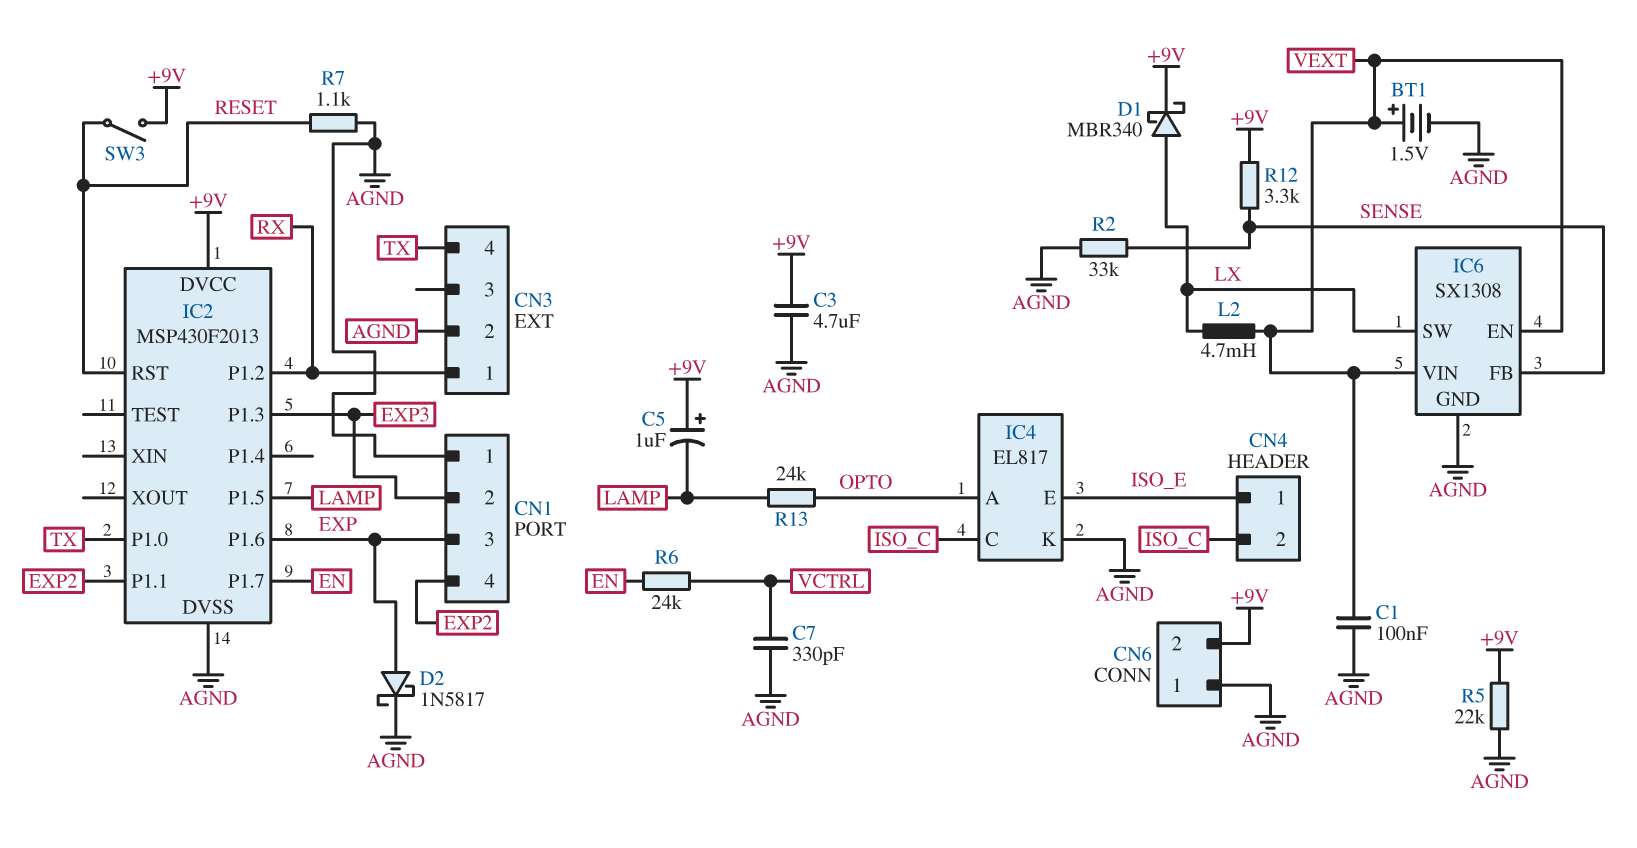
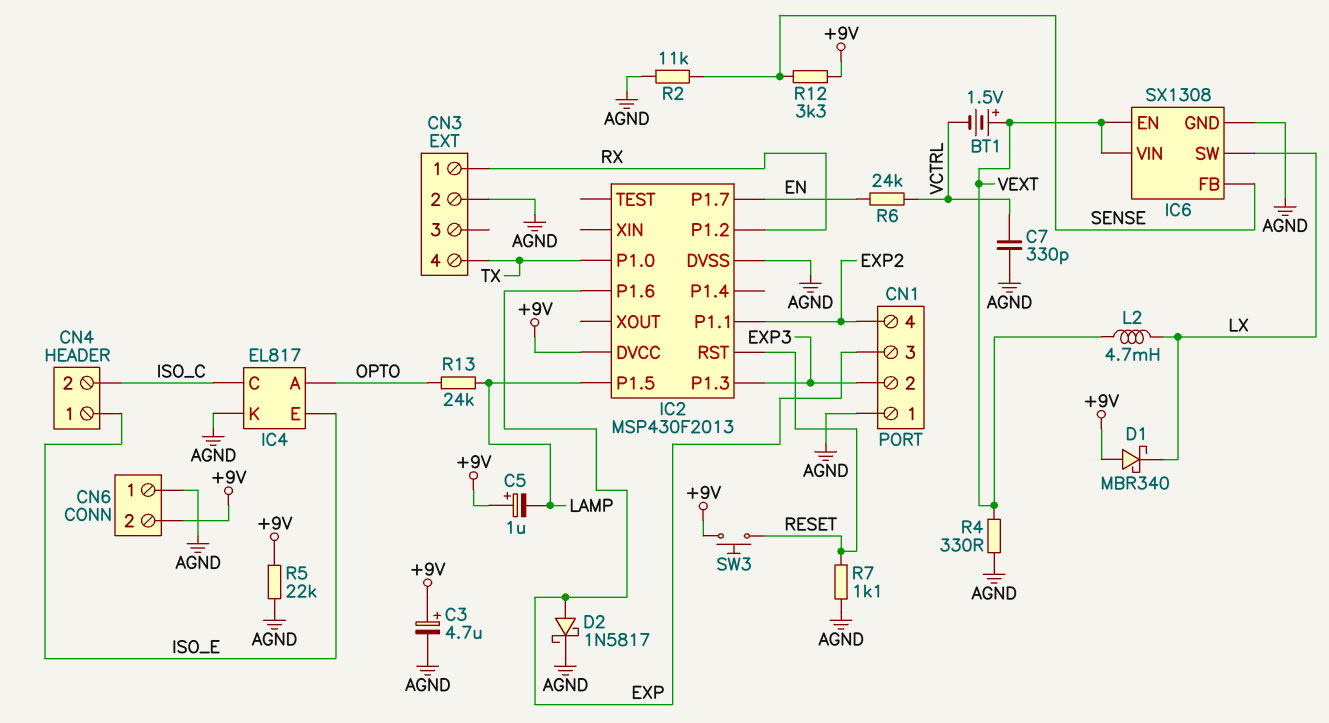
BT1: 1.5V (plus VEXT, minus AGND) -> 1.5V (plus VEXT, minus VCTRL)
C1: 100nF (AGND, VEXT) -> none
C3: 4.7uF (+9V, AGND) -> 4.7uF (plus +9V, minus AGND)
D1: schottky MBR340 (A LX, K +9V) -> schottky MBR340 (A +9V, K LX)
R2: 33k (AGND, SENSE) -> 11k (AGND, SENSE)
R4: none -> 330 (AGND, VEXT)
SW3: switch (+9V, RESET) -> button (+9V, RESET)

